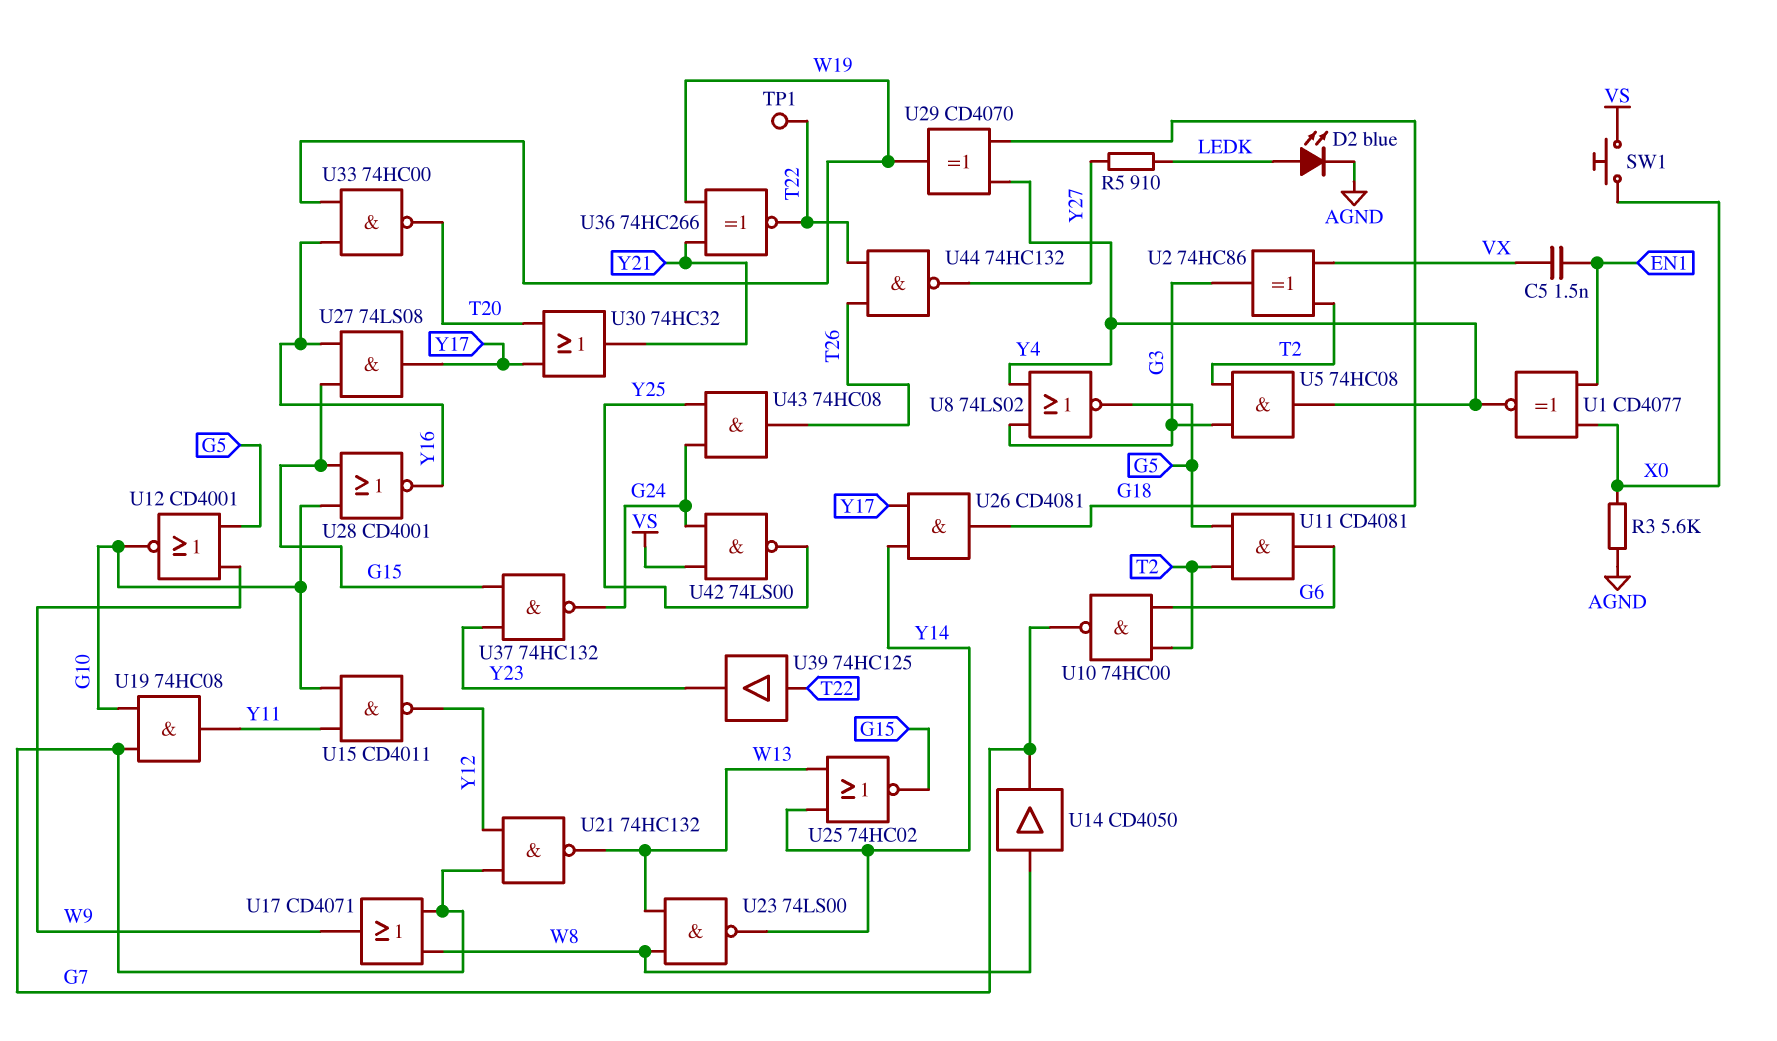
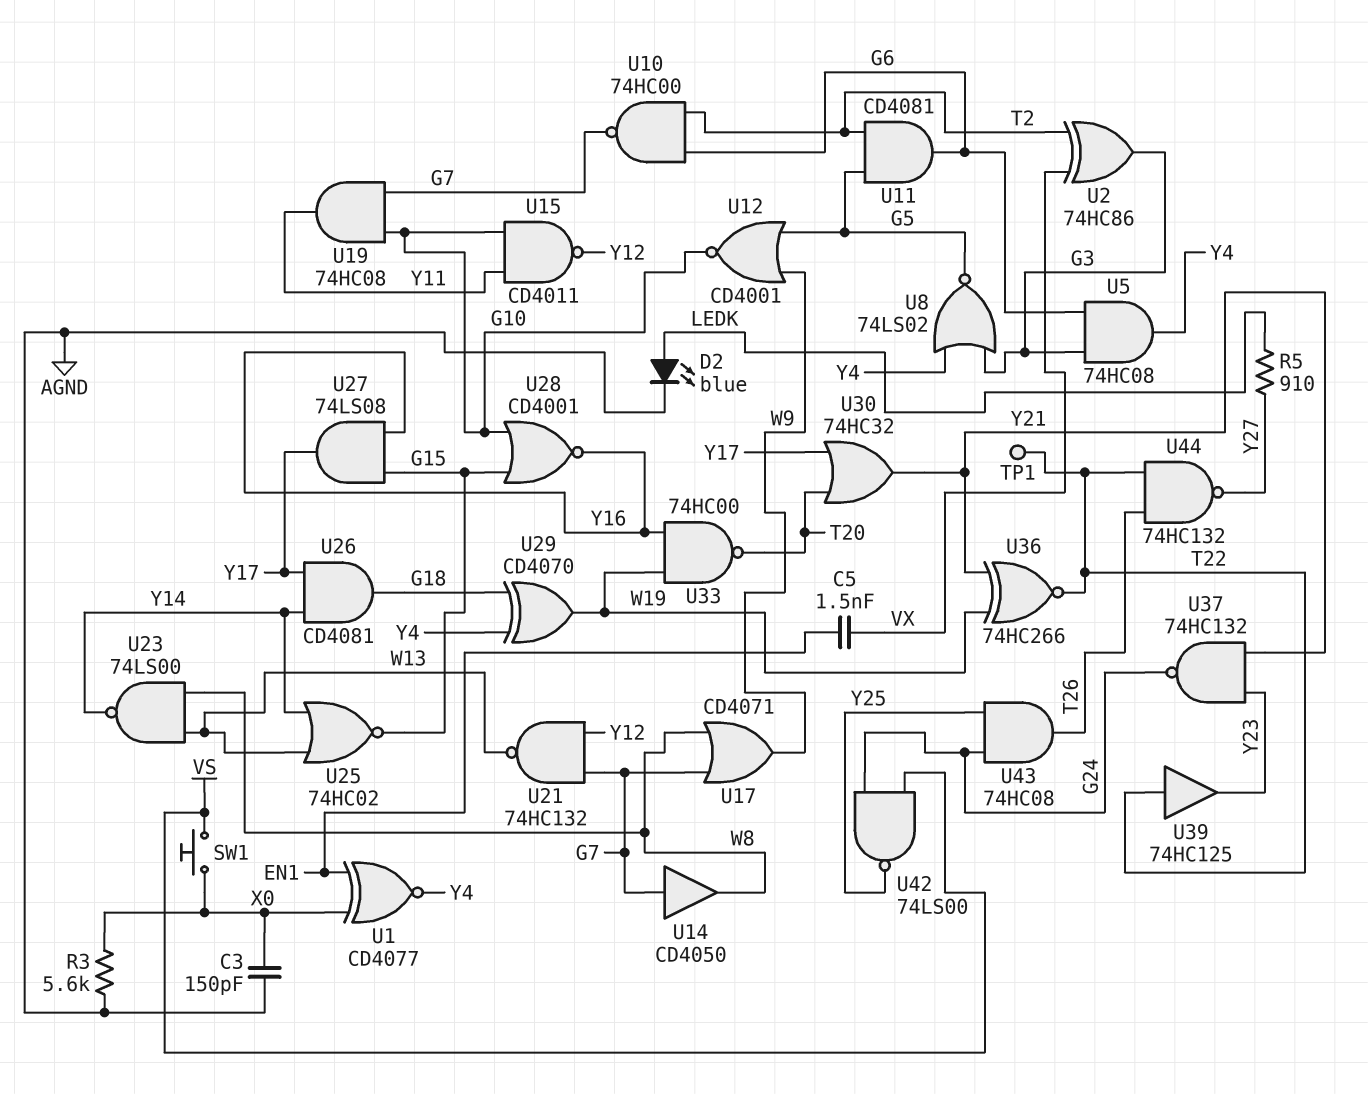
C3: none -> 150pF (AGND, X0)
U5: AND 74HC08 (in G3, in T2, out Y4) -> AND 74HC08 (in G3, in G6, out Y4)
U14: buffer CD4050 (in W8, out G7) -> buffer CD4050 (in G7, out W8)
U37: NAND 74HC132 (in G15, in Y23, out G24) -> NAND 74HC132 (in Y21, in Y23, out G24)

